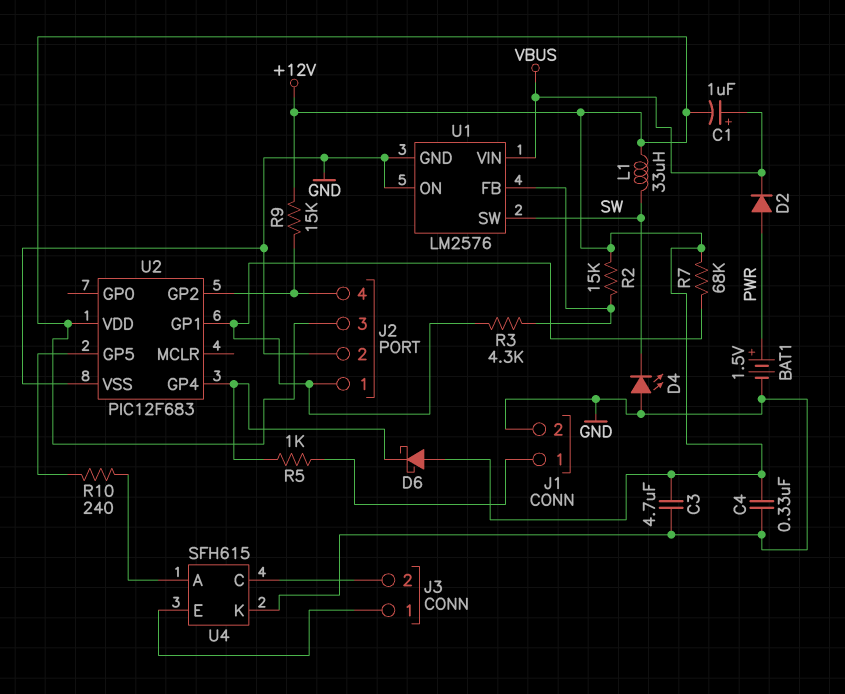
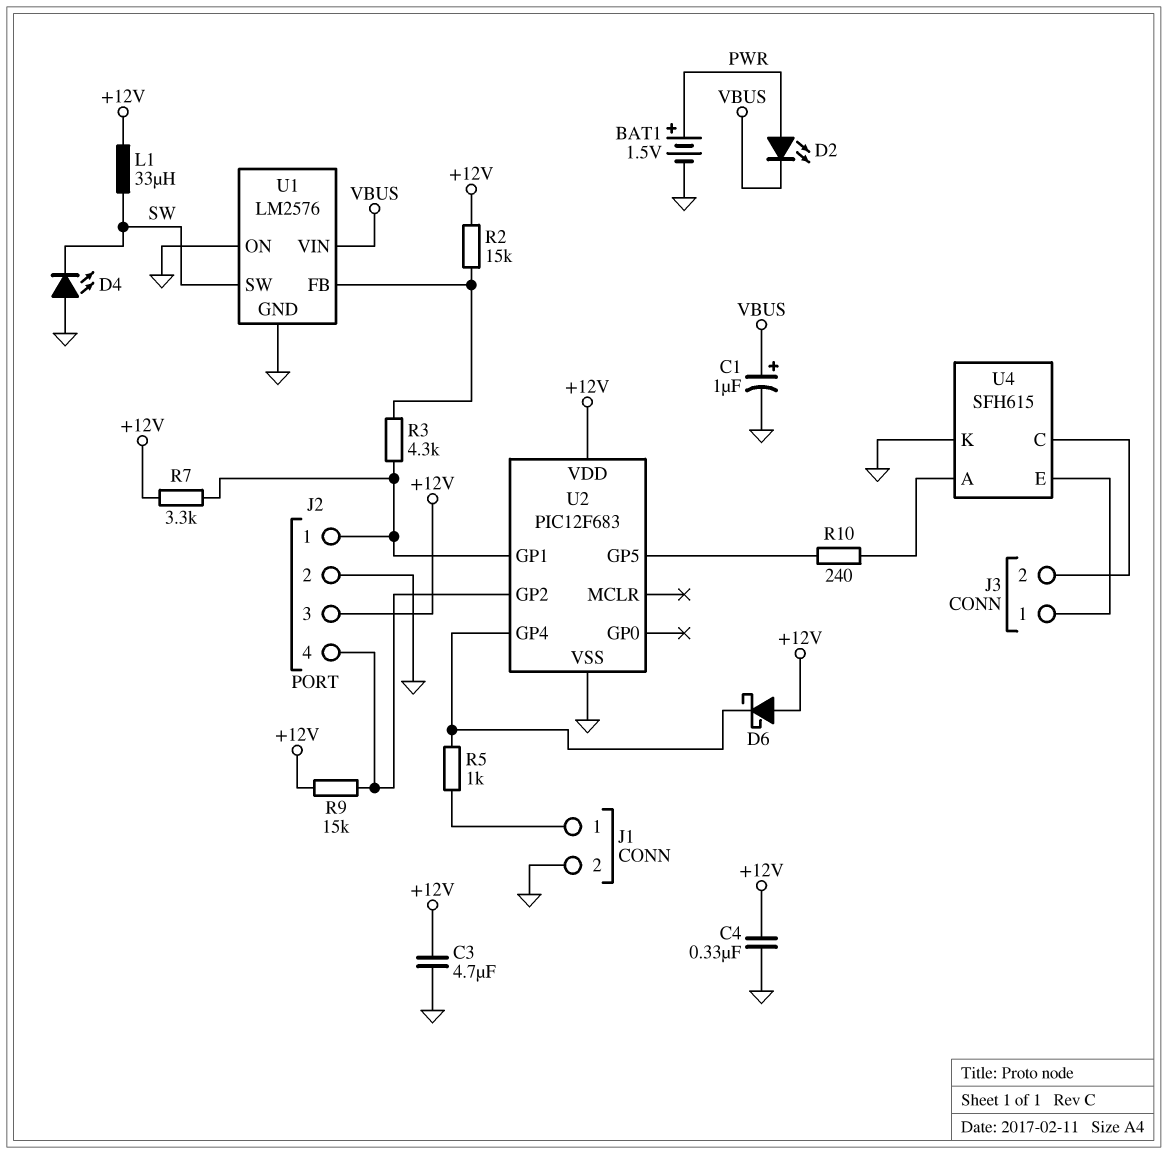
C1: 1uF (plus VBUS, minus +12V) -> 1uF (plus VBUS, minus GND)
D2: diode (A PWR, K VBUS) -> LED (A PWR, K VBUS)
R7: 68k (+12V, J2/1) -> 3.3k (+12V, J2/1)

